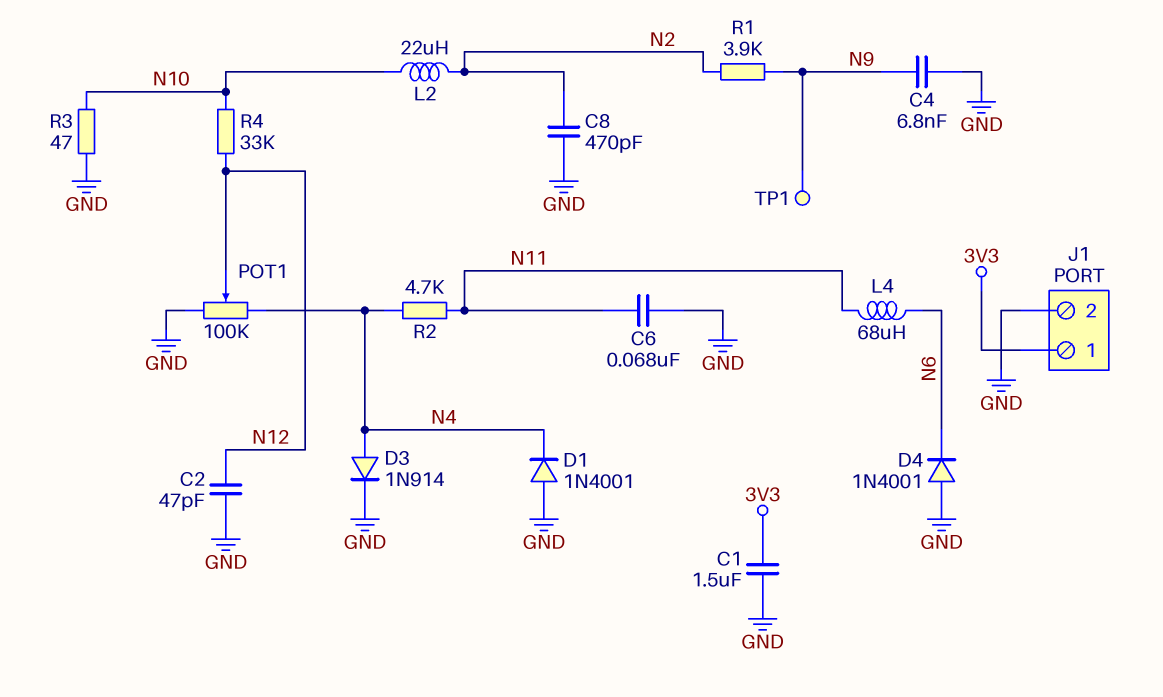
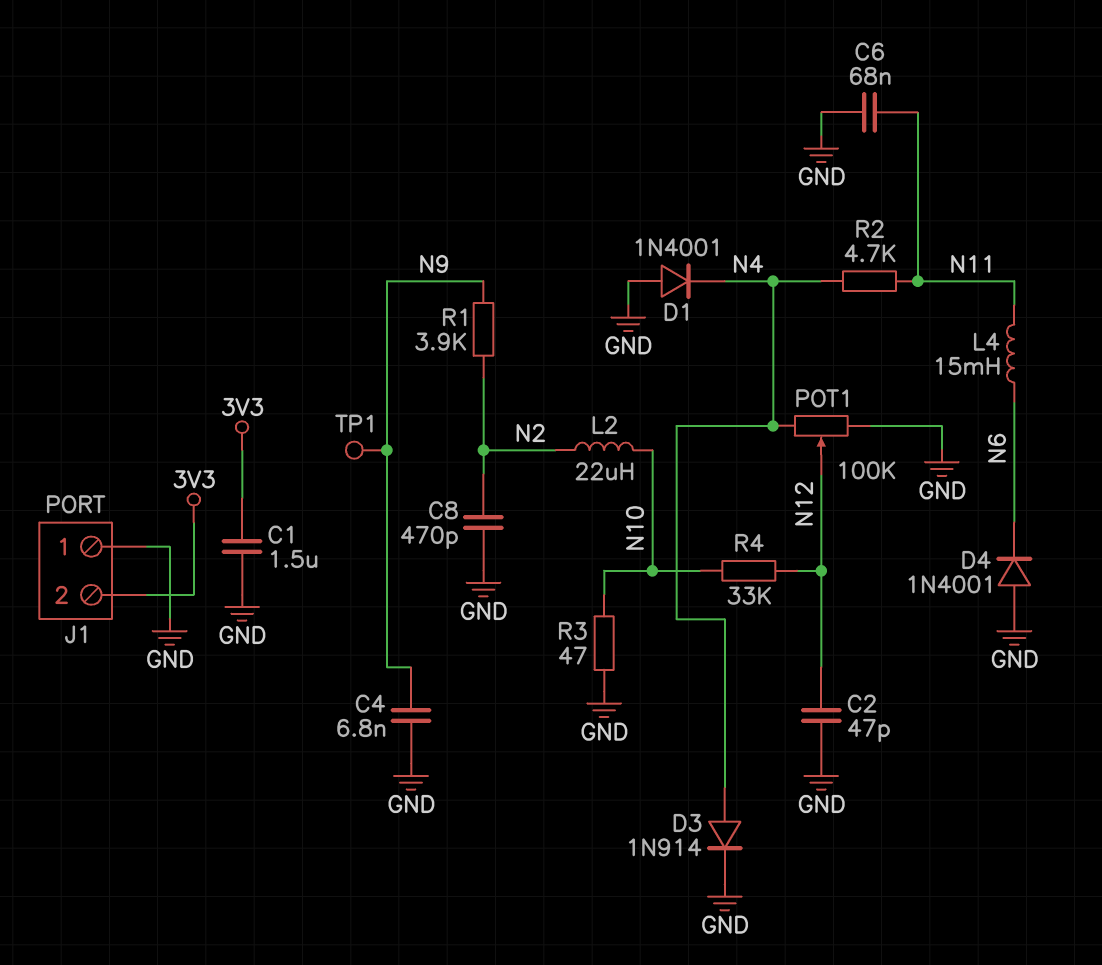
J1 pin 1: 3V3 -> GND
J1 pin 2: GND -> 3V3
L4: 68uH (N6, N11) -> 15mH (N6, N11)

